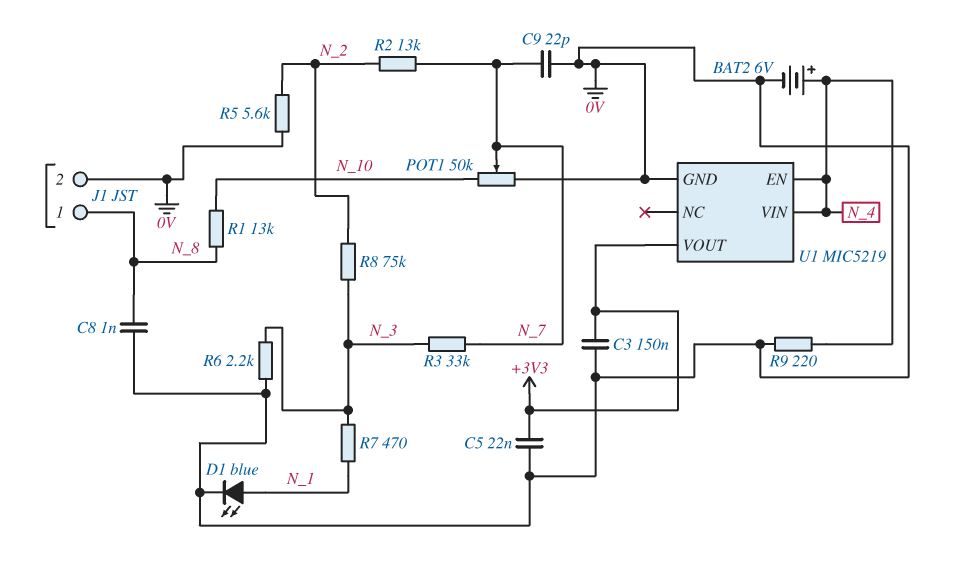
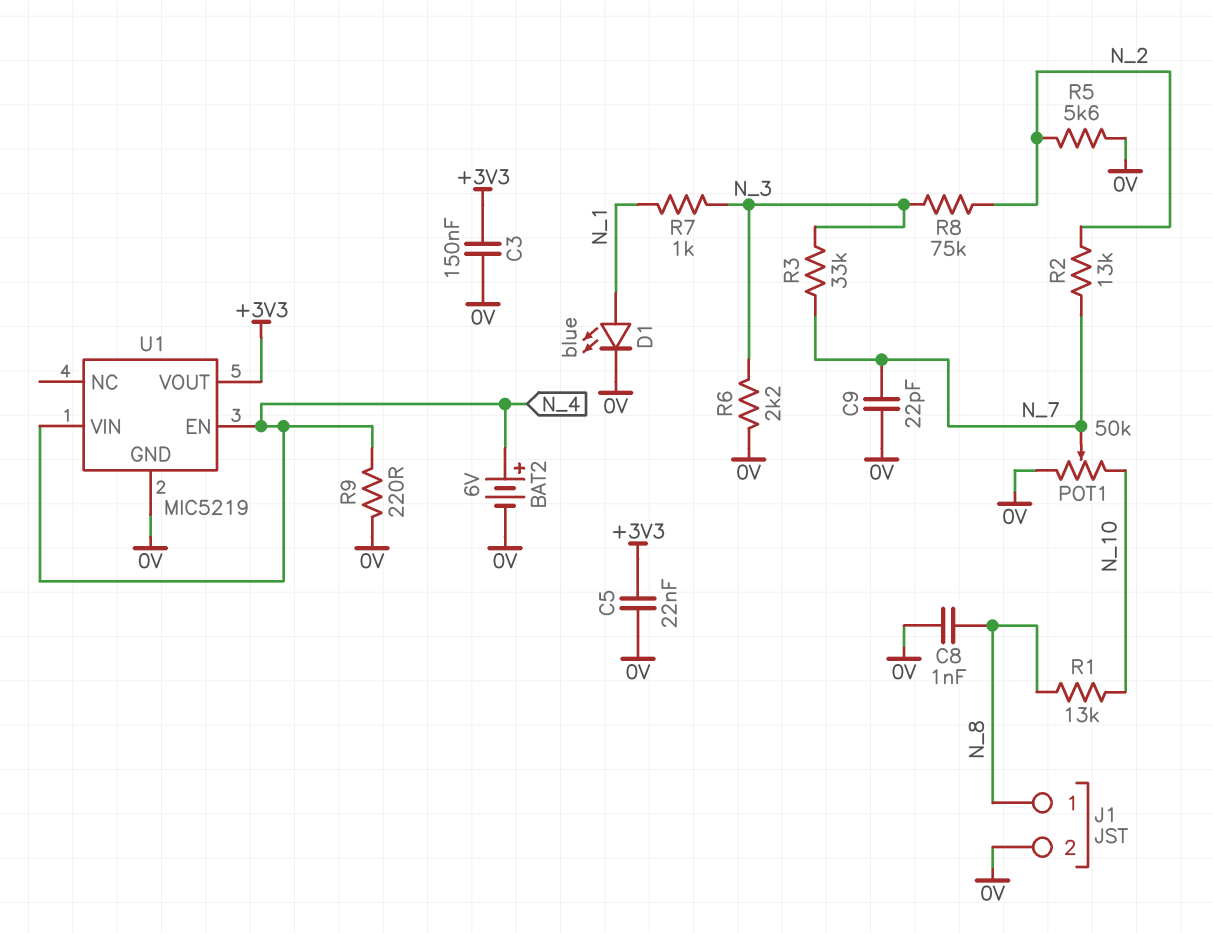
R7: 470 (N_1, N_3) -> 1k (N_1, N_3)

